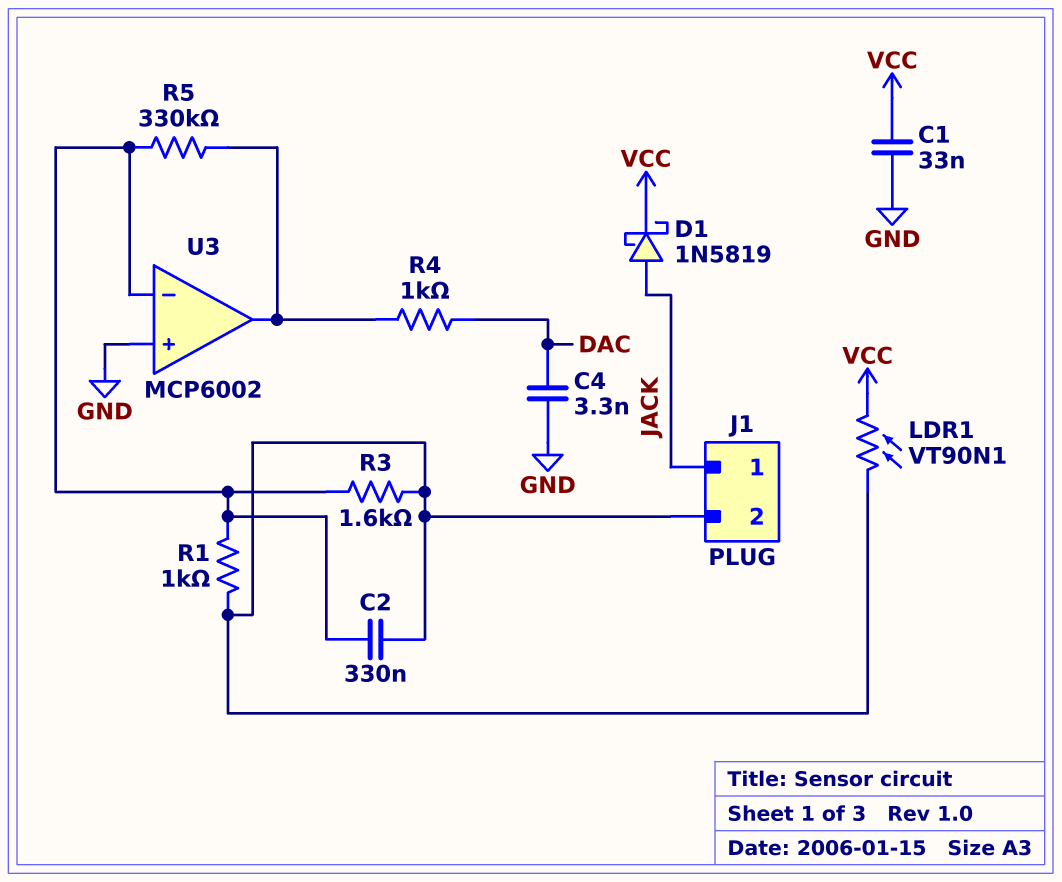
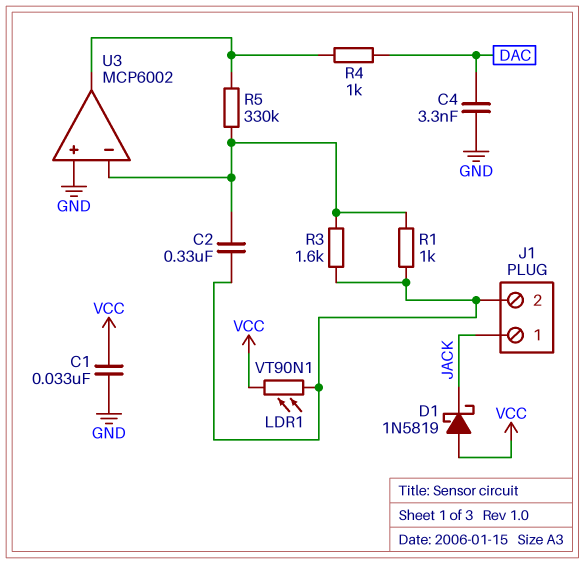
D1: schottky 1N5819 (A JACK, K VCC) -> schottky 1N5819 (A VCC, K JACK)

